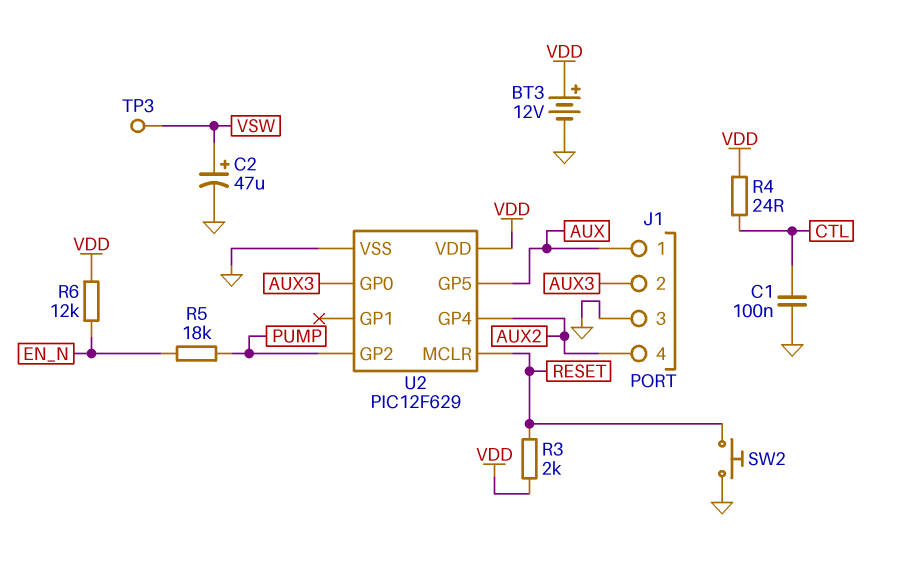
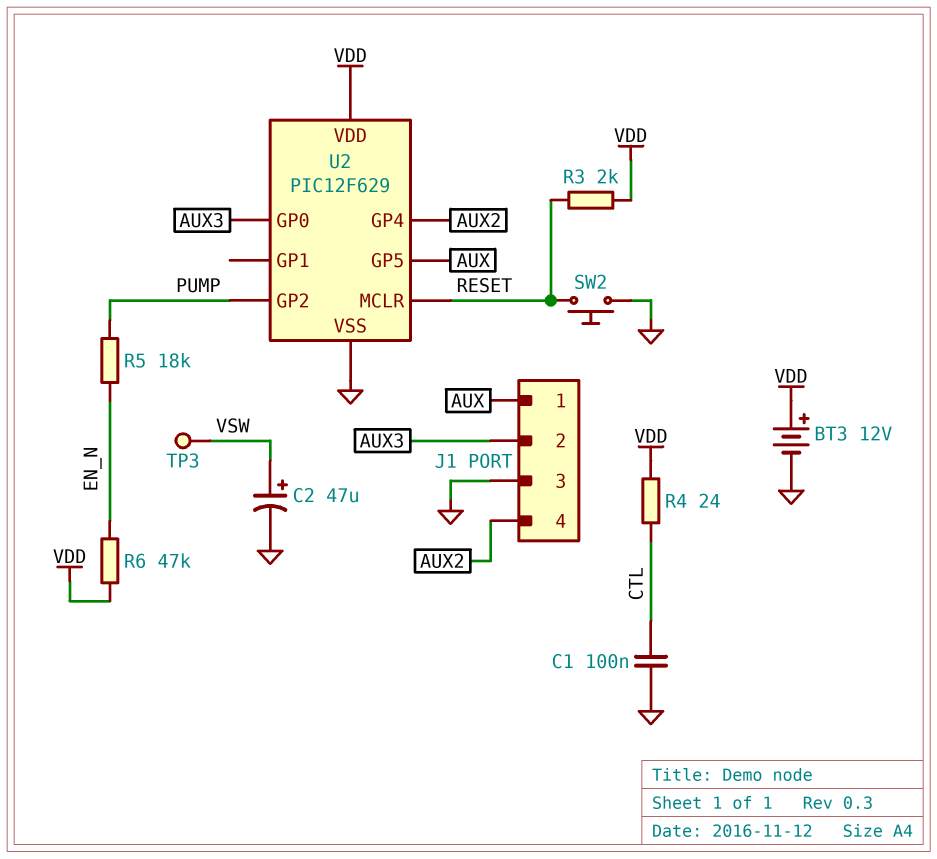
R6: 12k (EN_N, VDD) -> 47k (EN_N, VDD)

